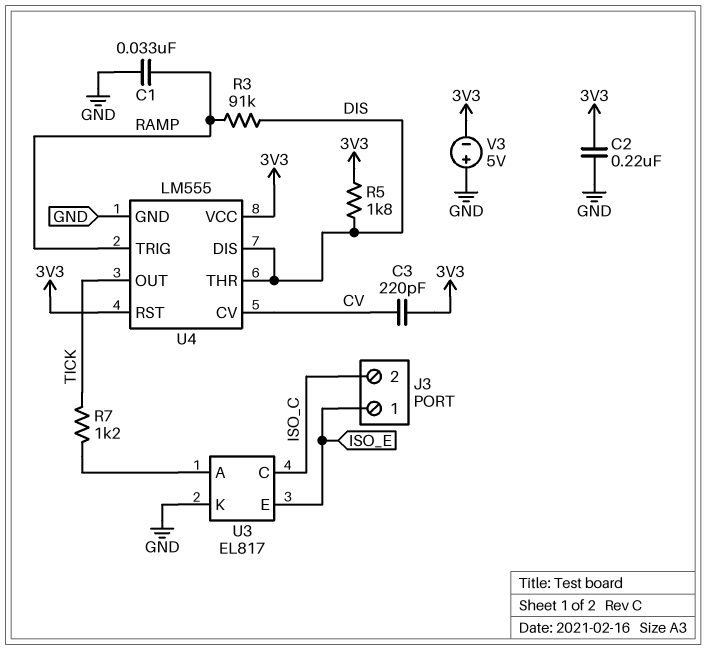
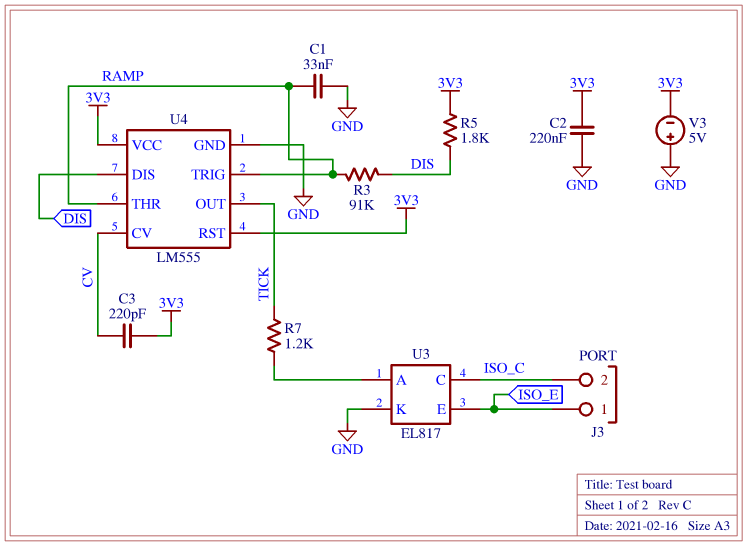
U4 pin THR: DIS -> RAMP

